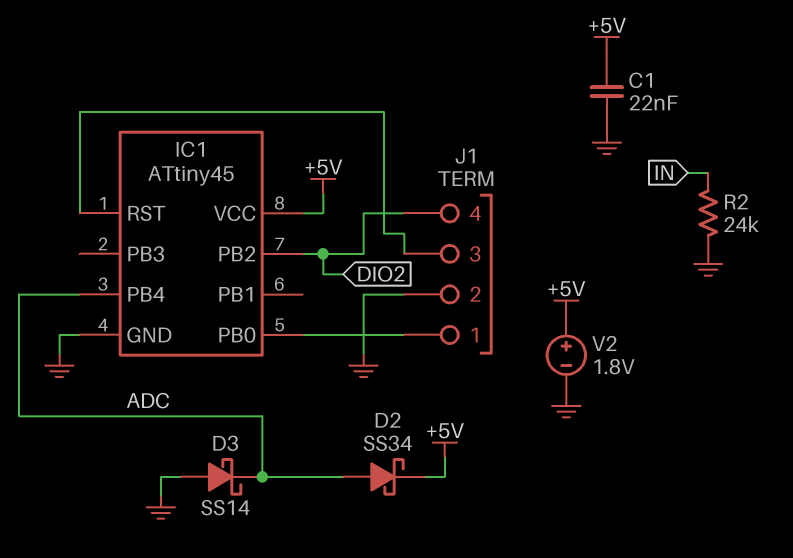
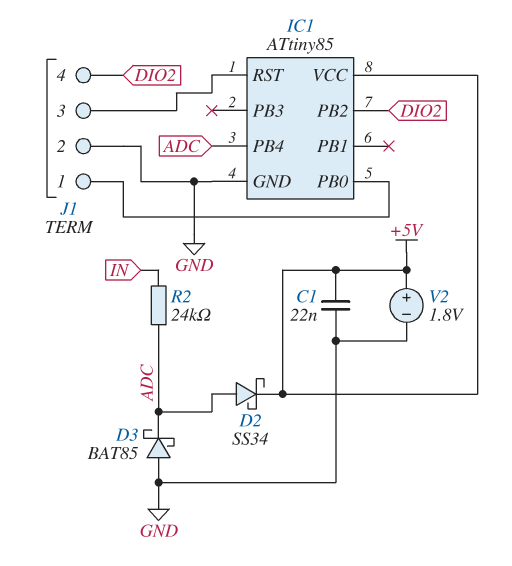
D3: schottky SS14 (A GND, K ADC) -> schottky BAT85 (A GND, K ADC)
IC1: ATtiny45 -> ATtiny85
R2: 24k (GND, IN) -> 24k (ADC, IN)

